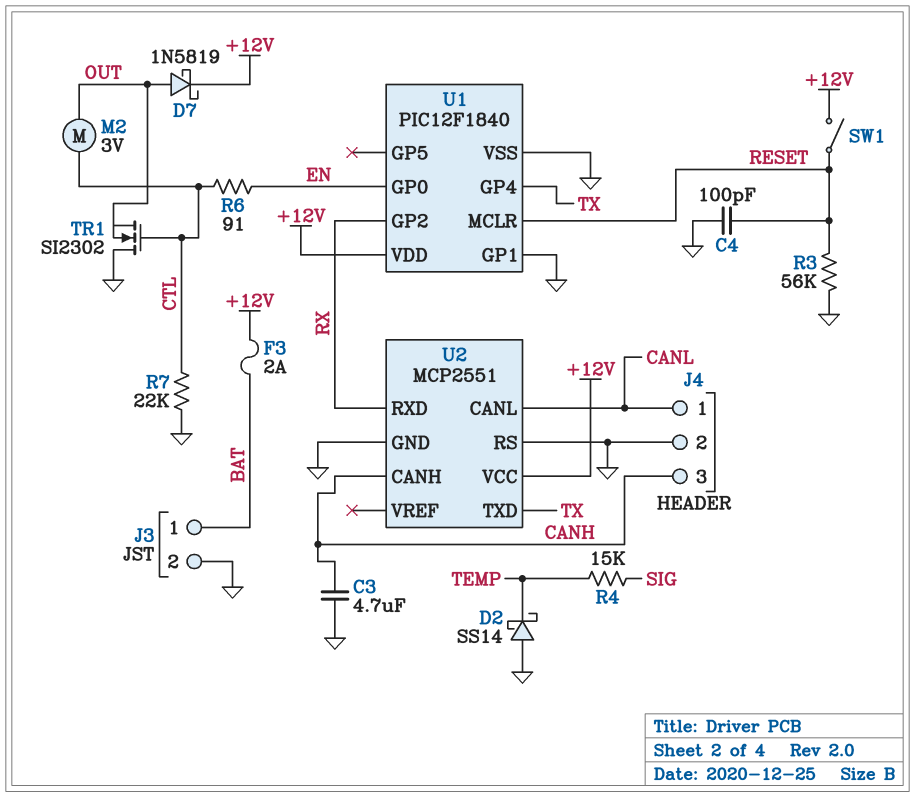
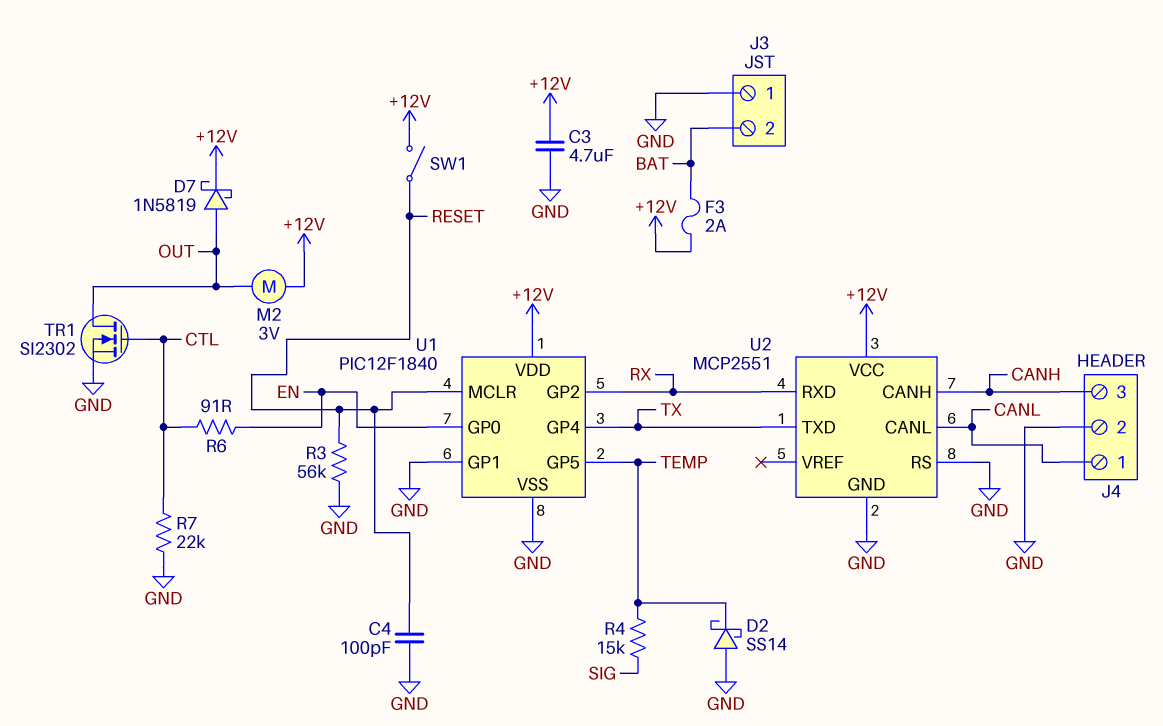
C3: 4.7uF (CANH, GND) -> 4.7uF (+12V, GND)
J3 pin 1: BAT -> GND
J3 pin 2: GND -> BAT
M2: motor 3V (CTL, OUT) -> motor 3V (+12V, OUT)
TR1: NMOS SI2302 (G CTL, D GND, S OUT) -> NMOS SI2302 (G CTL, D OUT, S GND)
U1 pin GP5: none -> TEMP

